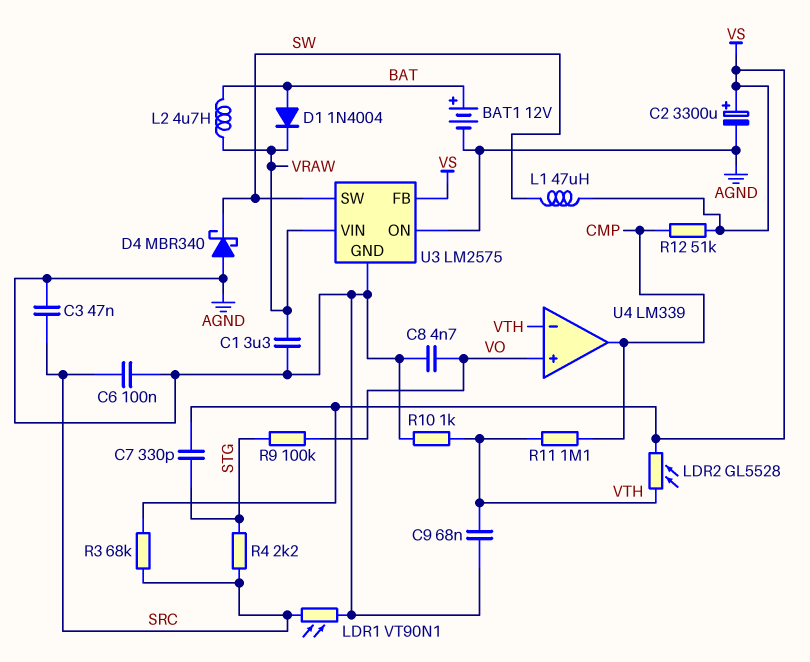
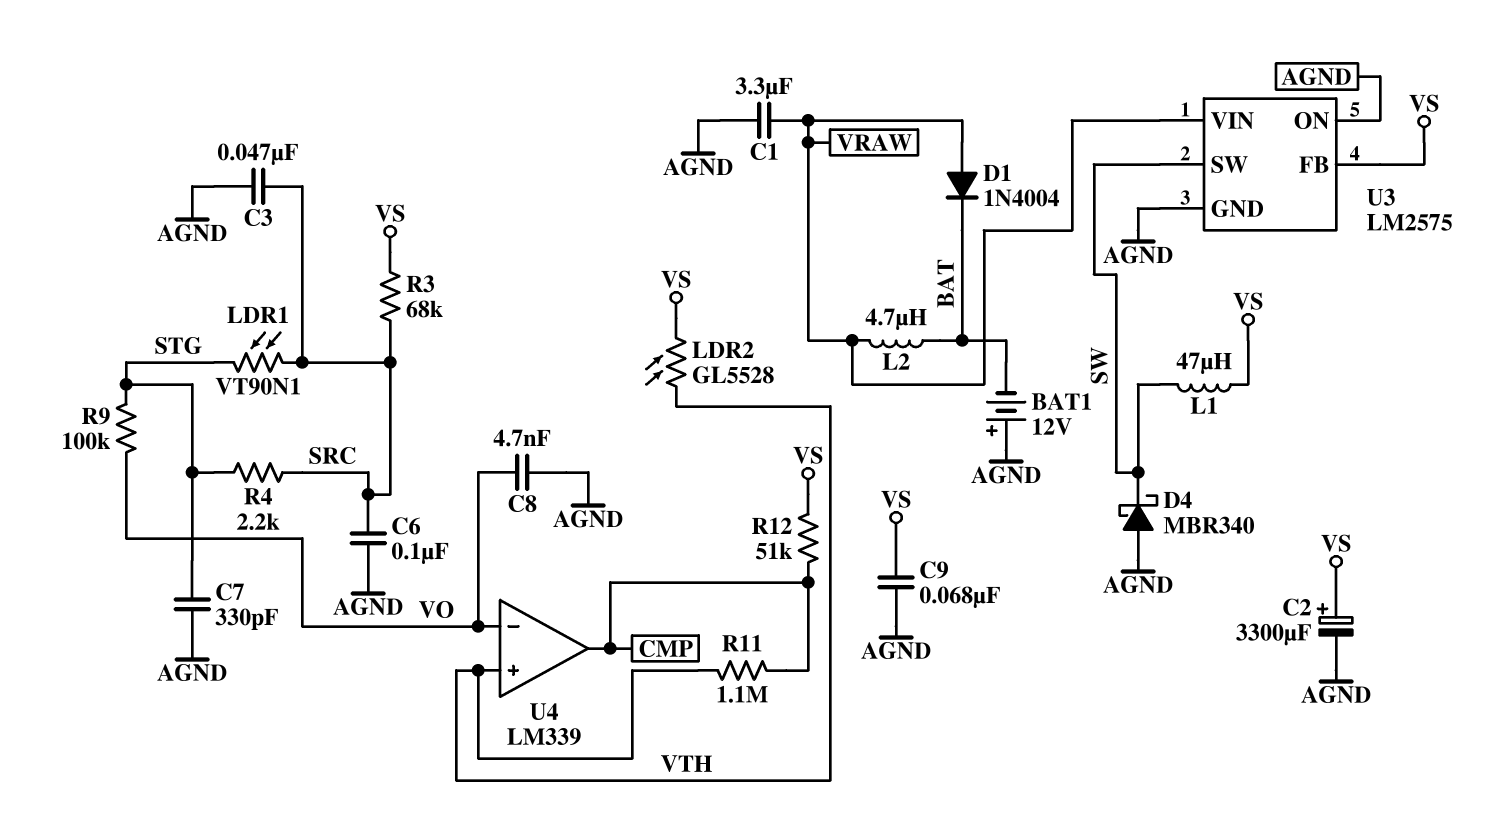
BAT1: 12V (plus BAT, minus AGND) -> 12V (plus AGND, minus BAT)
C7: 330pF (STG, VS) -> 330pF (AGND, STG)
C9: 68nF (AGND, VTH) -> 68nF (AGND, VS)
D1: diode 1N4004 (A BAT, K VRAW) -> diode 1N4004 (A VRAW, K BAT)
LDR1: VT90N1 (AGND, SRC) -> VT90N1 (SRC, STG)
R10: 1k (AGND, VTH) -> none
U4 pin in+: VO -> VTH
U4 pin in-: VTH -> VO

